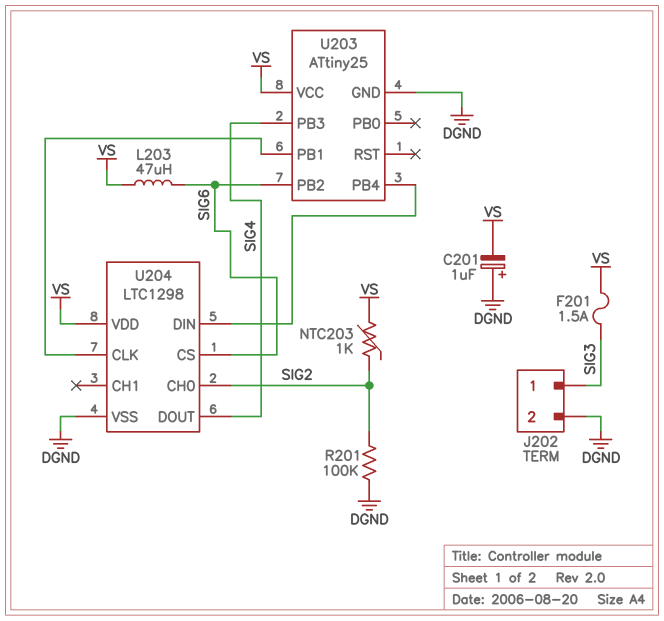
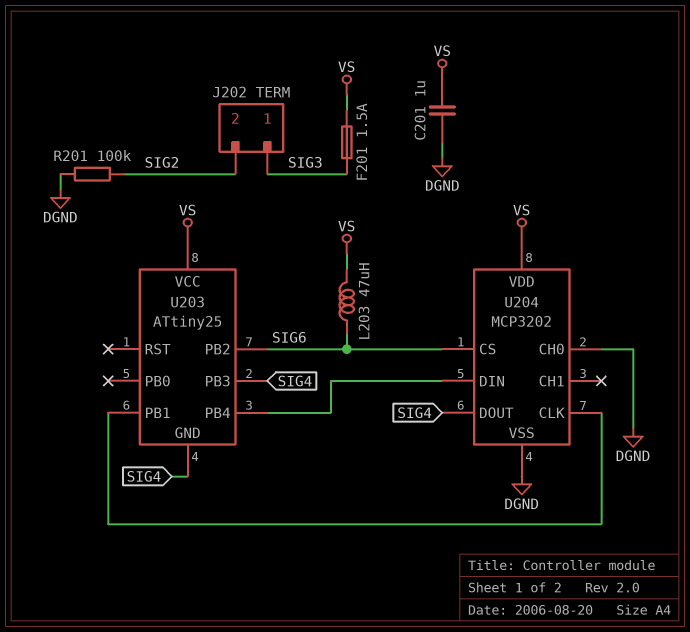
C201: 1uF (plus DGND, minus VS) -> 1uF (DGND, VS)
J202 pin 2: DGND -> SIG2
NTC203: 1k (SIG2, VS) -> none
U203 pin GND: DGND -> SIG4
U204: LTC1298 -> MCP3202
U204 pin CH0: SIG2 -> DGND

